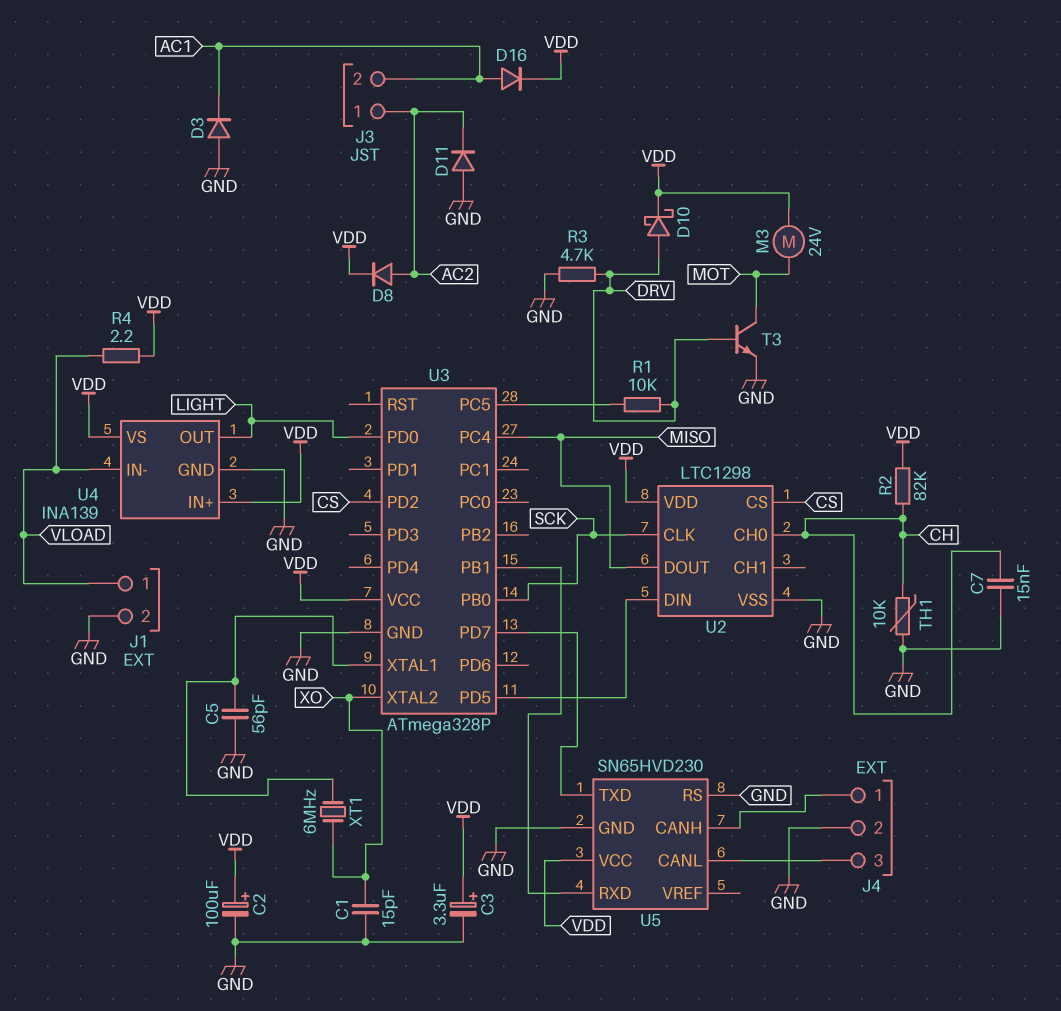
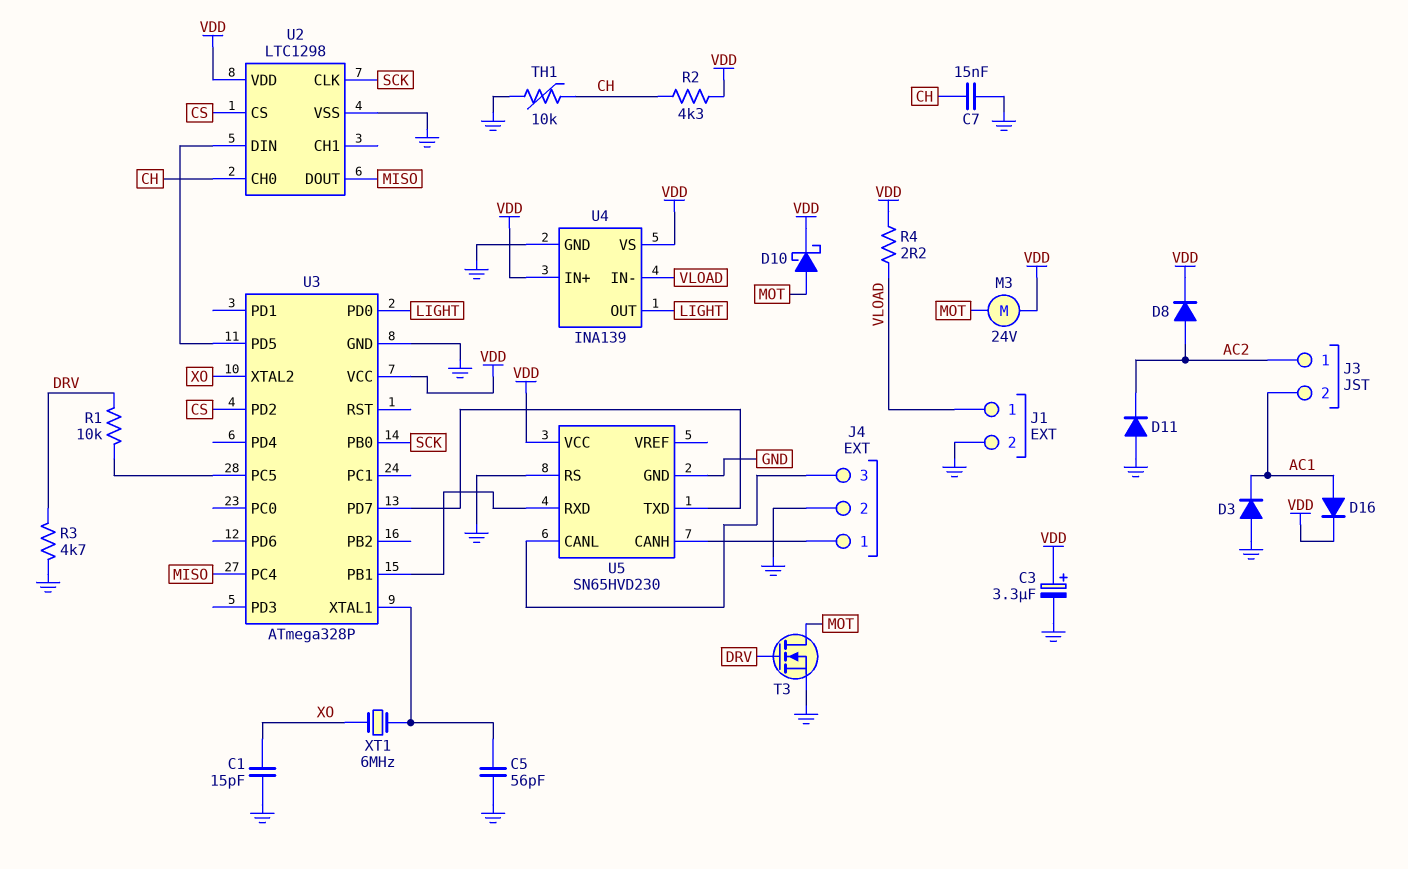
C2: 100uF (plus VDD, minus GND) -> none
D10: schottky (A DRV, K VDD) -> schottky (A MOT, K VDD)
R2: 82k (CH, VDD) -> 4.3k (CH, VDD)
T3: NPN (B DRV, C MOT, E GND) -> NMOS (G DRV, D MOT, S GND)

